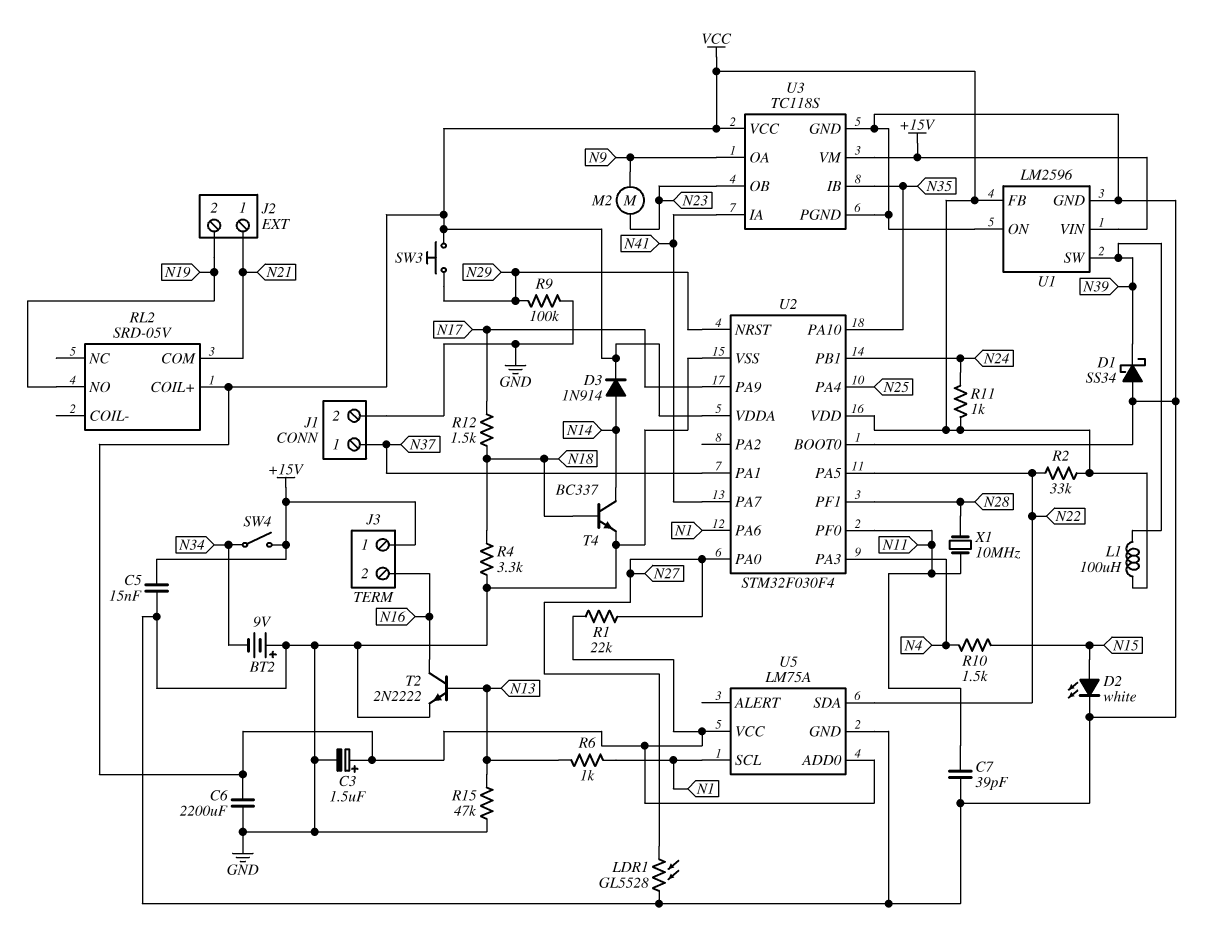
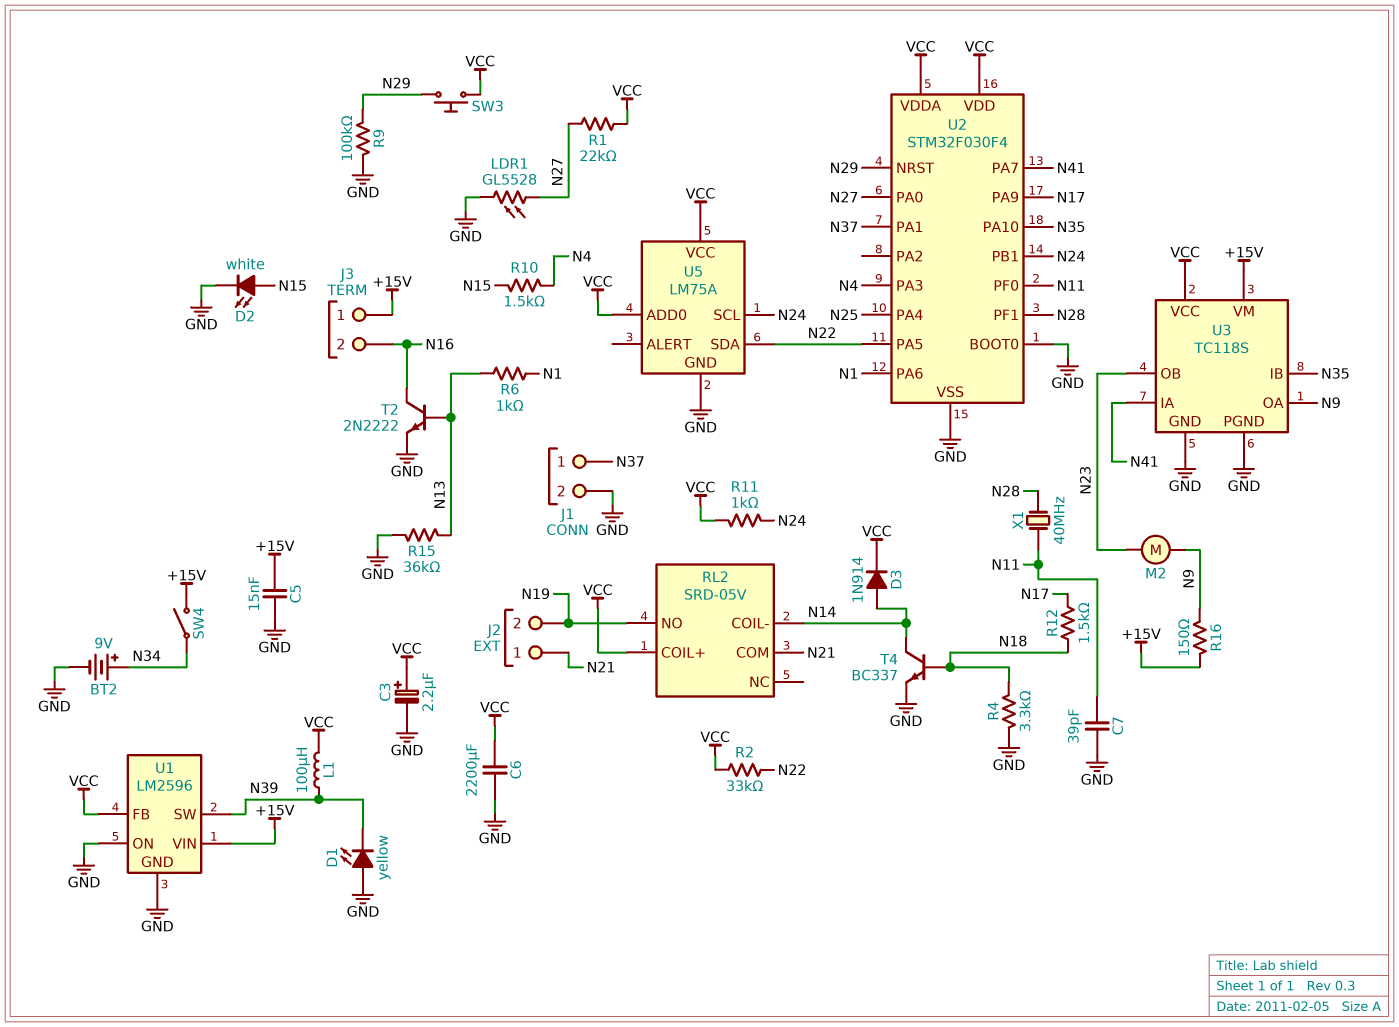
BT2: 9V (plus GND, minus N34) -> 9V (plus N34, minus GND)
C3: 1.5uF (plus VCC, minus GND) -> 2.2uF (plus VCC, minus GND)
D1: schottky SS34 (A GND, K N39) -> LED yellow (A GND, K N39)
R15: 47k (GND, N13) -> 36k (GND, N13)
R16: none -> 150 (+15V, N9)
RL2 pin COIL-: none -> N14
U5 pin SCL: N1 -> N24
X1: 10MHz (N11, N28) -> 40MHz (N11, N28)

